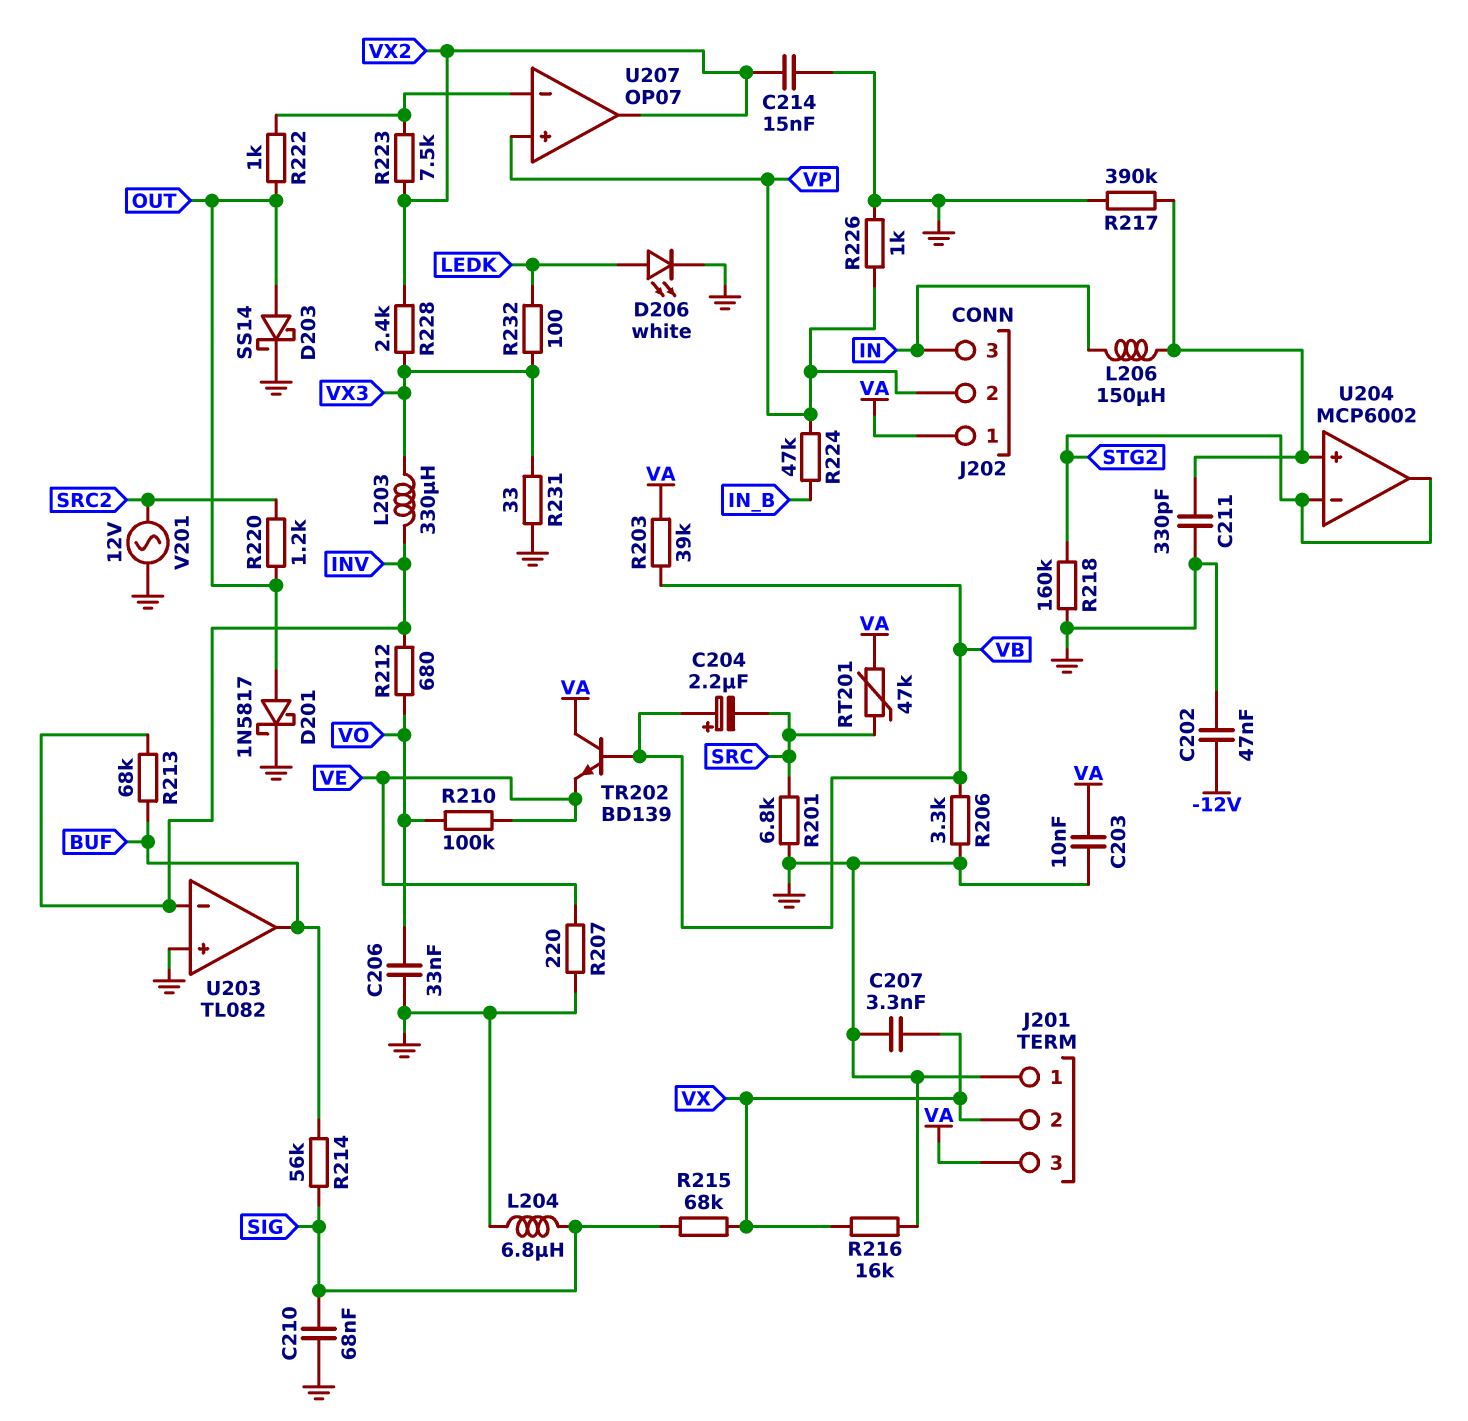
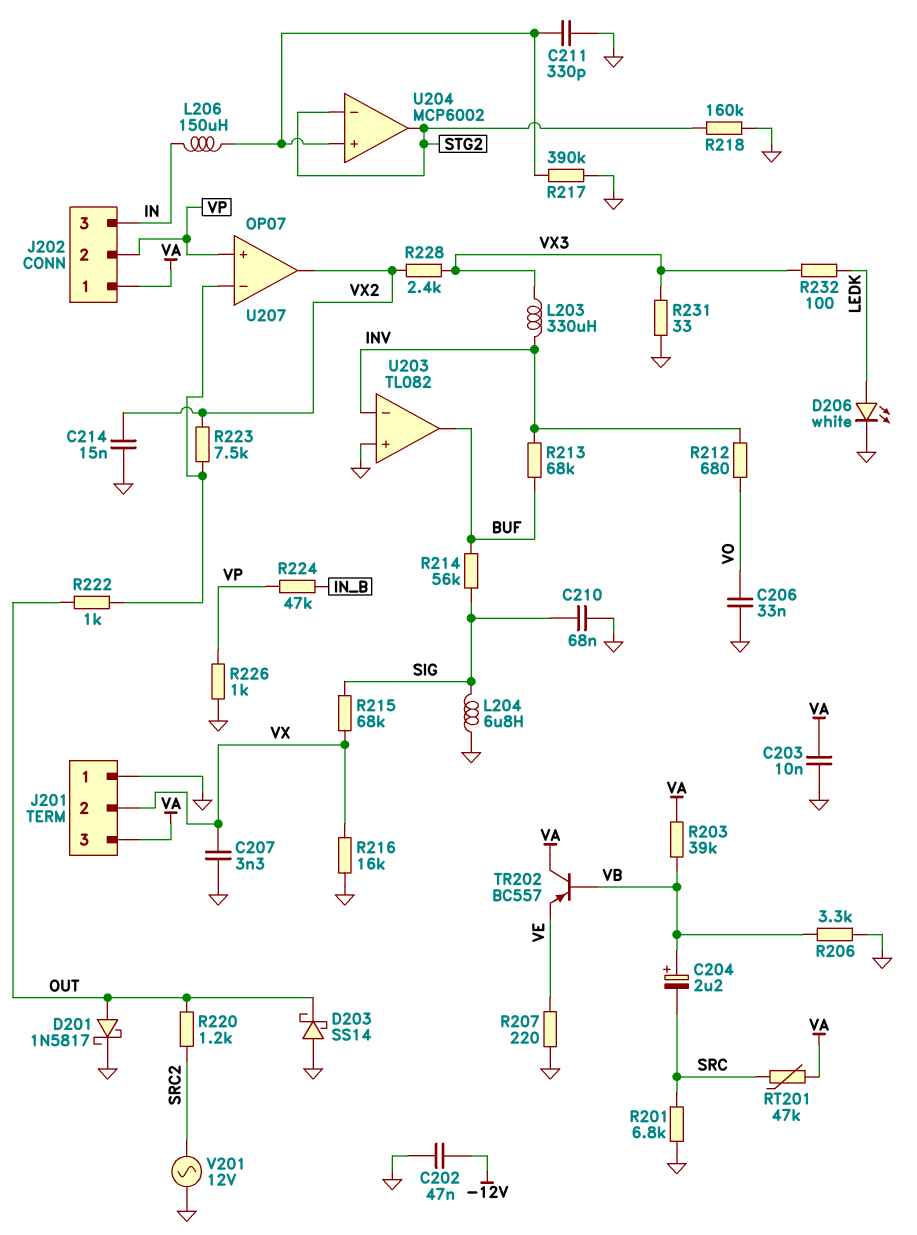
D203: schottky SS14 (A OUT, K GND) -> schottky SS14 (A GND, K OUT)
R210: 100k (VE, VO) -> none
TR202: NPN BD139 (B VB, C VA, E VE) -> PNP BC557 (B VB, C VA, E VE)

